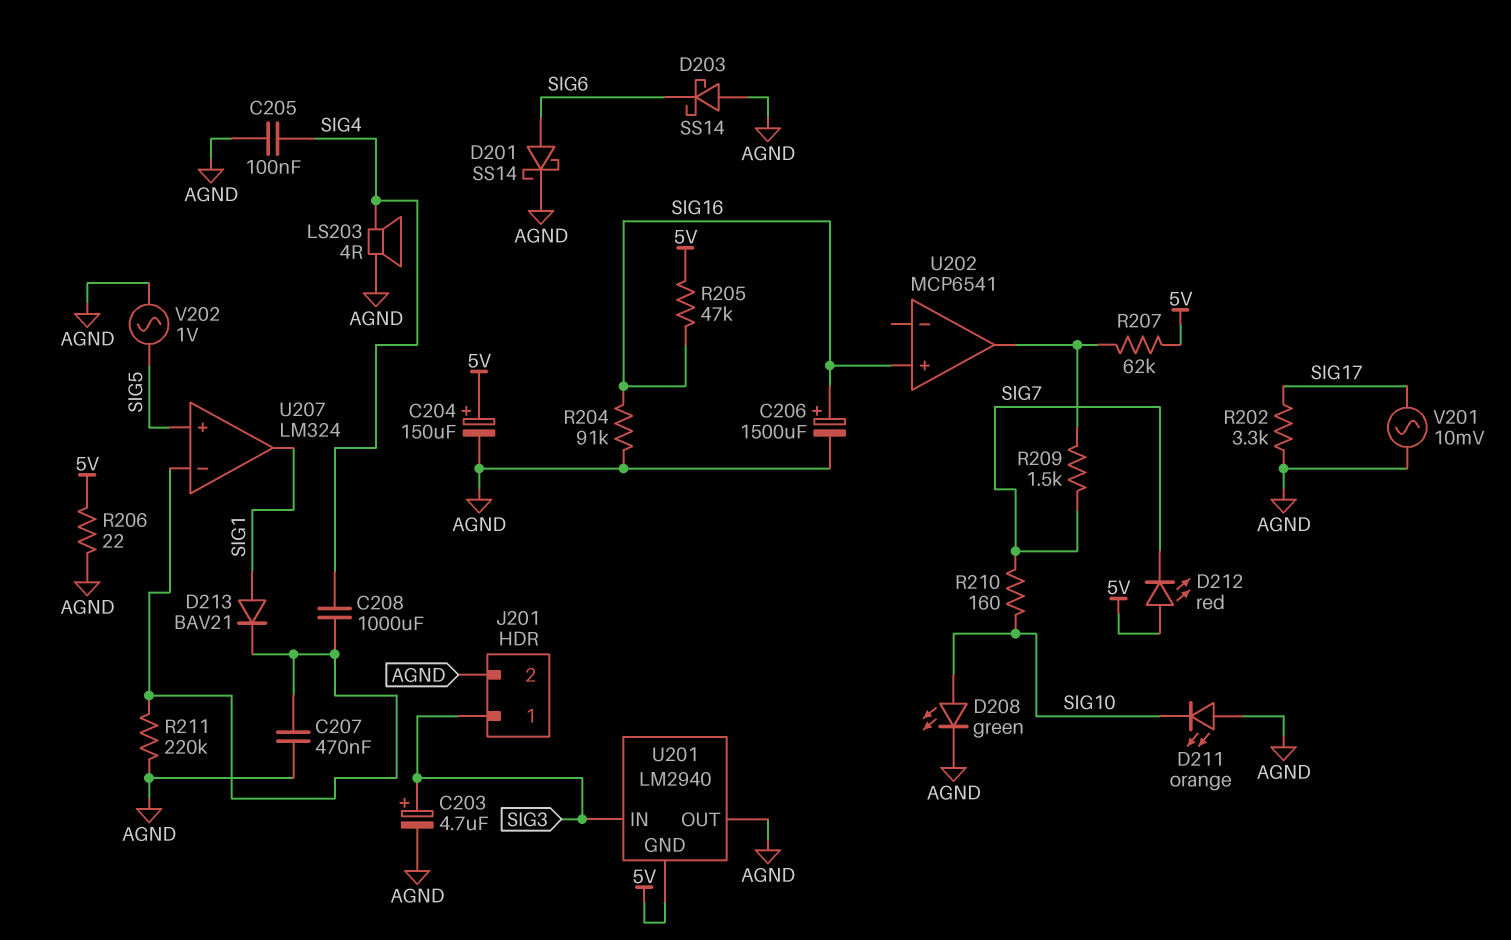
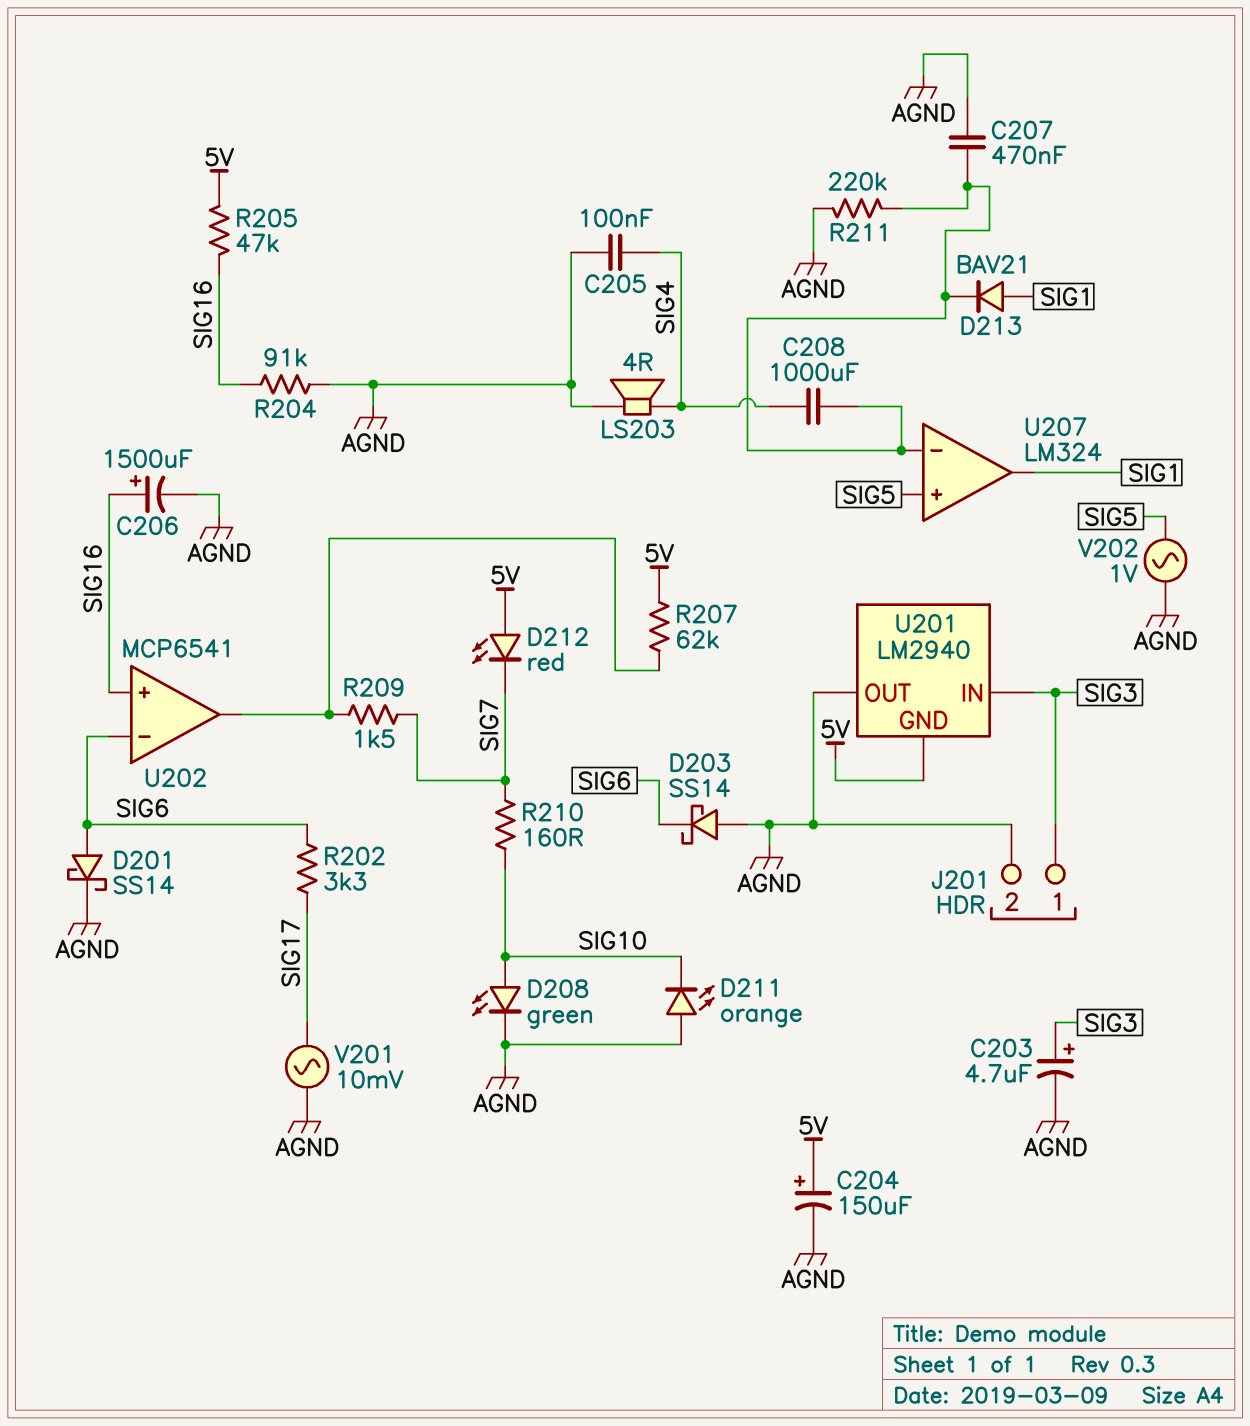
R202: 3.3k (AGND, SIG17) -> 3.3k (SIG6, SIG17)
R206: 22 (5V, AGND) -> none
U202 pin in-: none -> SIG6

